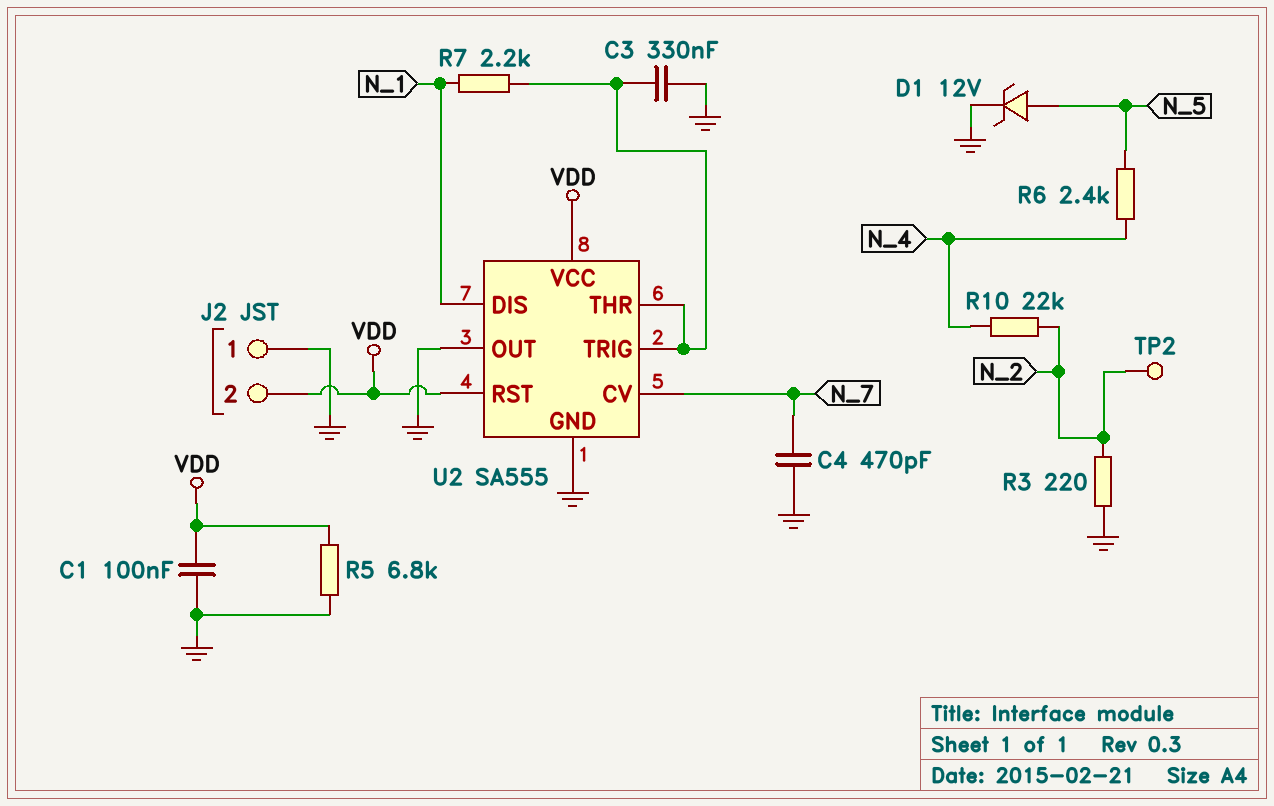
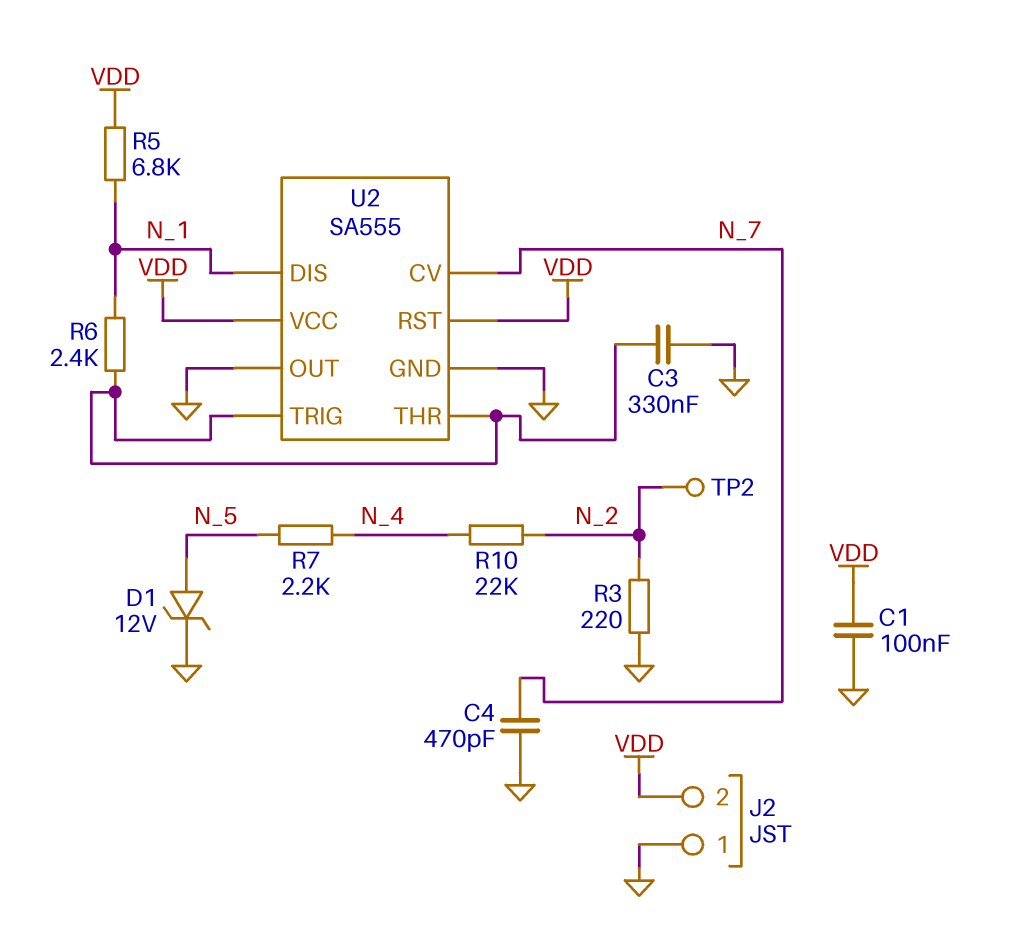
R5: 6.8k (GND, VDD) -> 6.8k (N_1, VDD)
R6: 2.4k (N_4, N_5) -> 2.4k (N_1, U2/THR)
R7: 2.2k (N_1, U2/THR) -> 2.2k (N_4, N_5)

